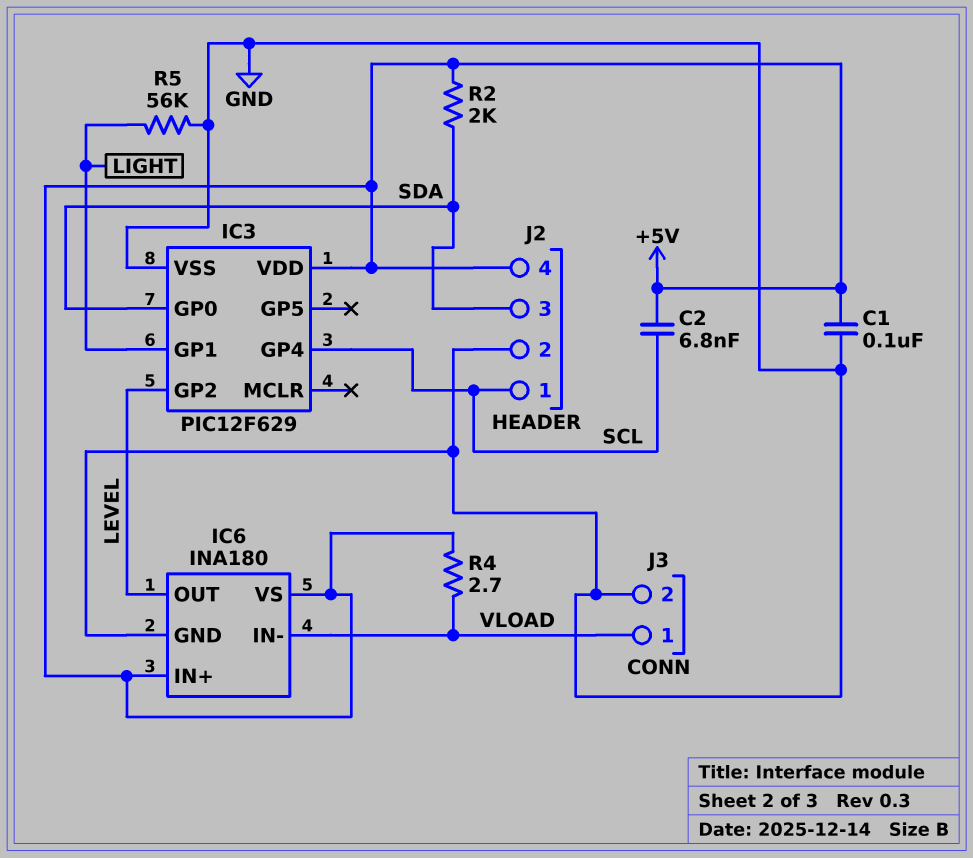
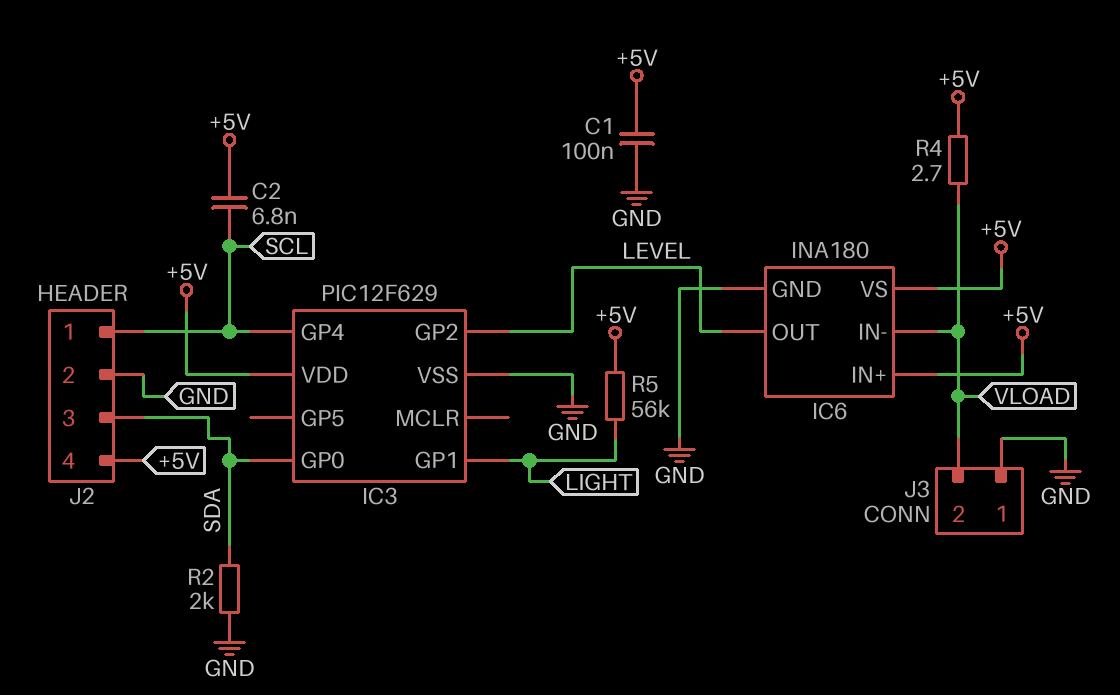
J3 pin 1: VLOAD -> GND
J3 pin 2: GND -> VLOAD
R2: 2k (+5V, SDA) -> 2k (GND, SDA)
R5: 56k (GND, LIGHT) -> 56k (+5V, LIGHT)

